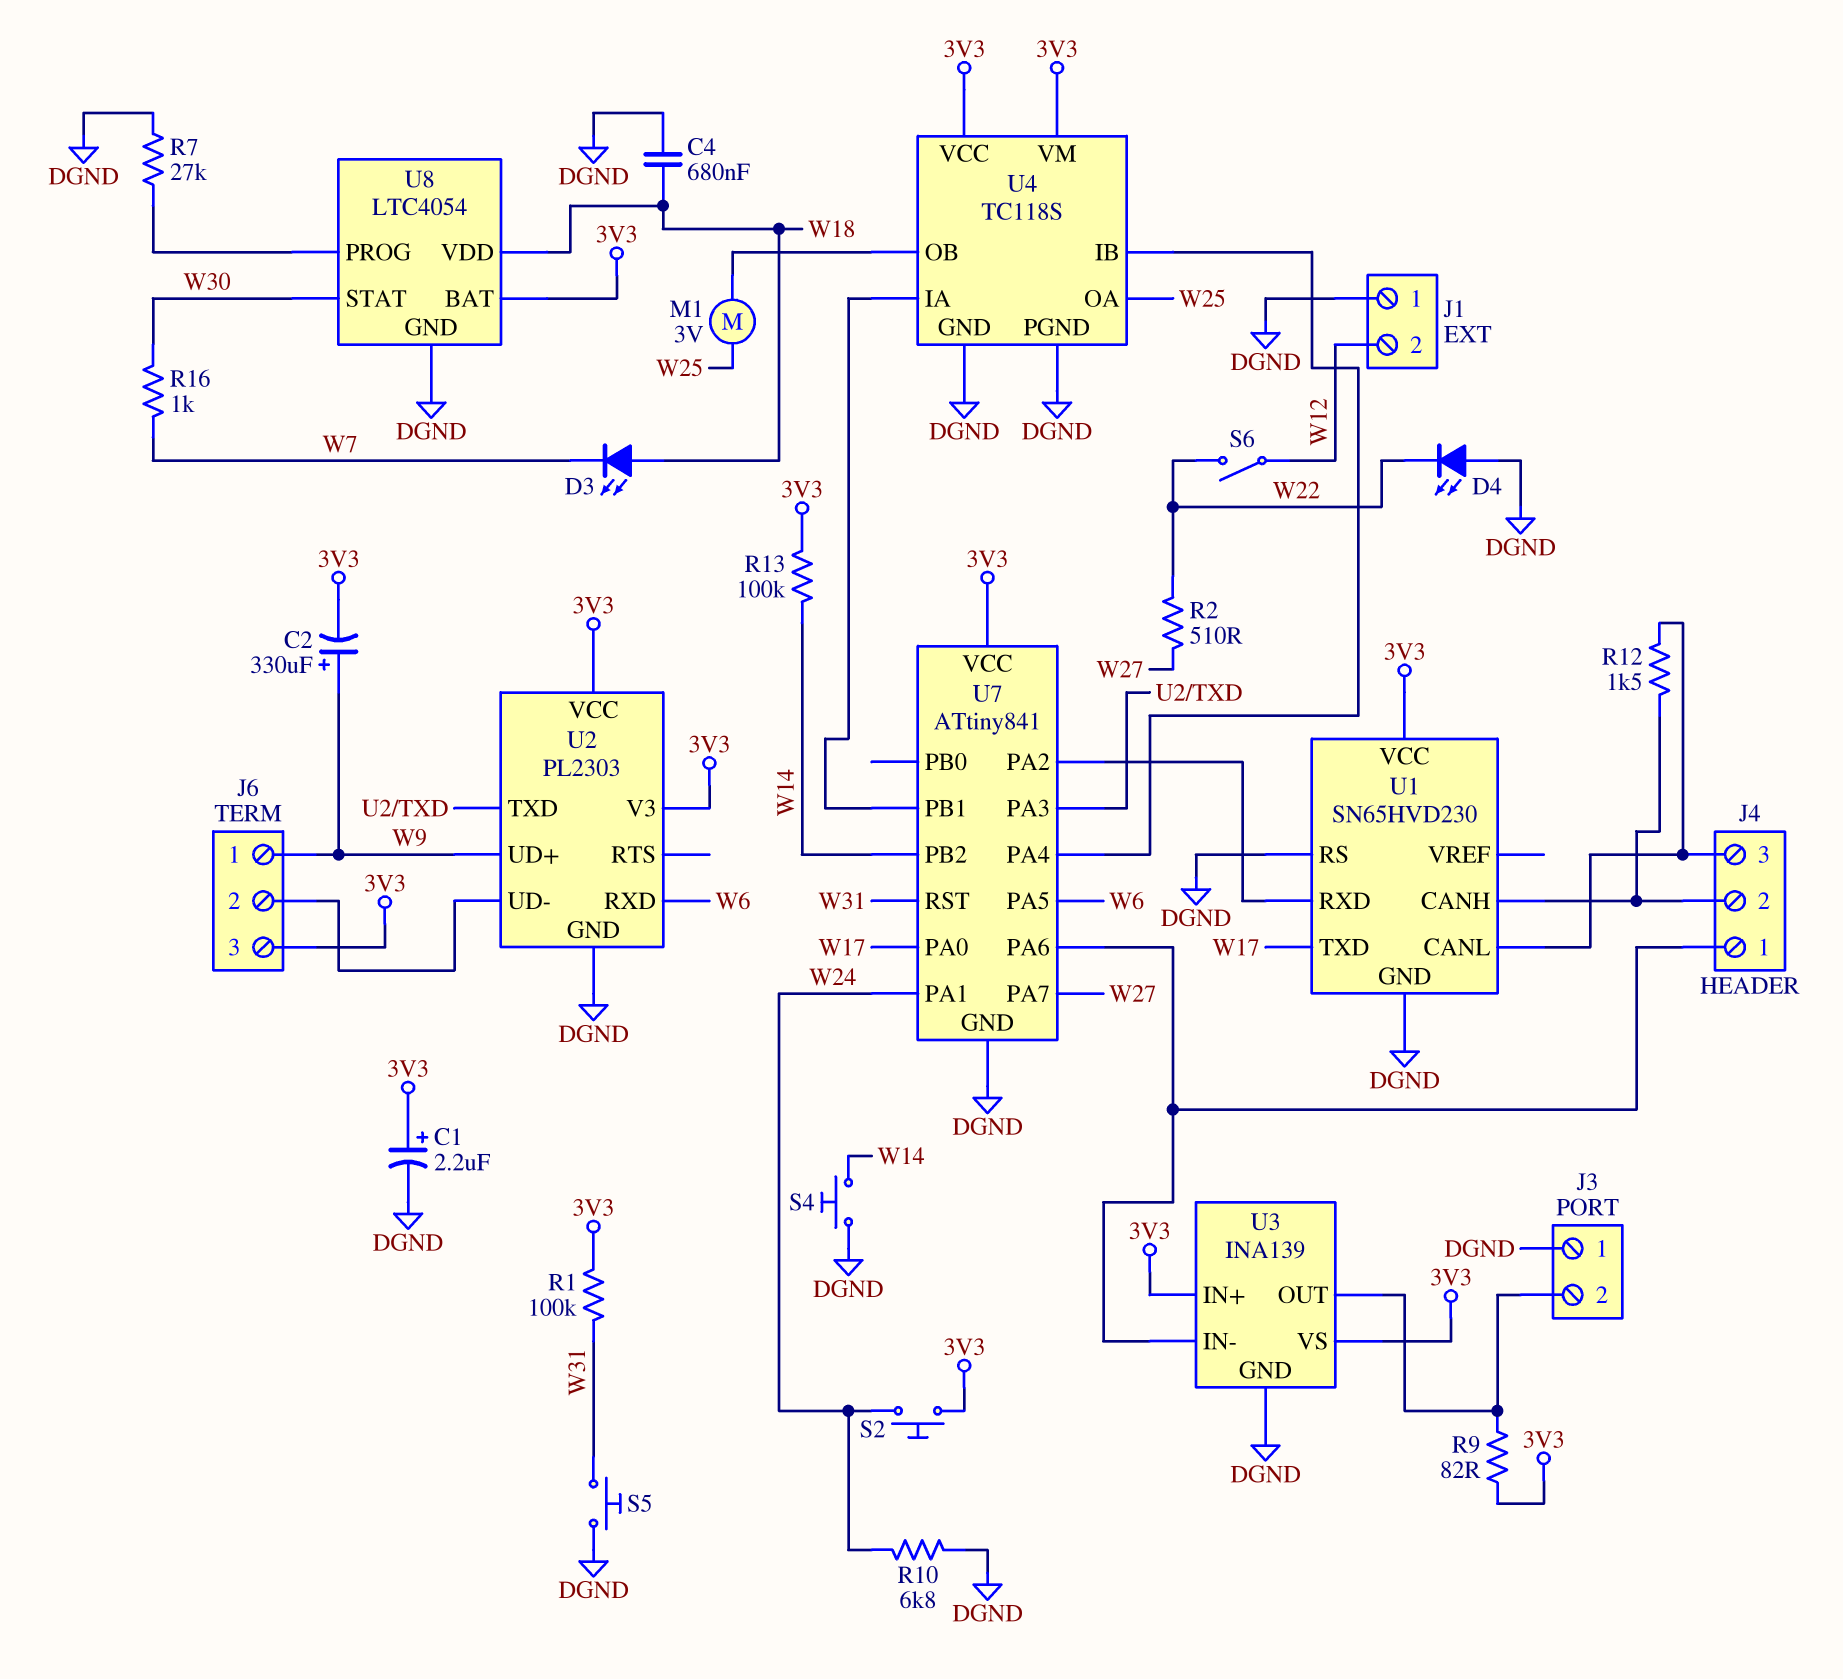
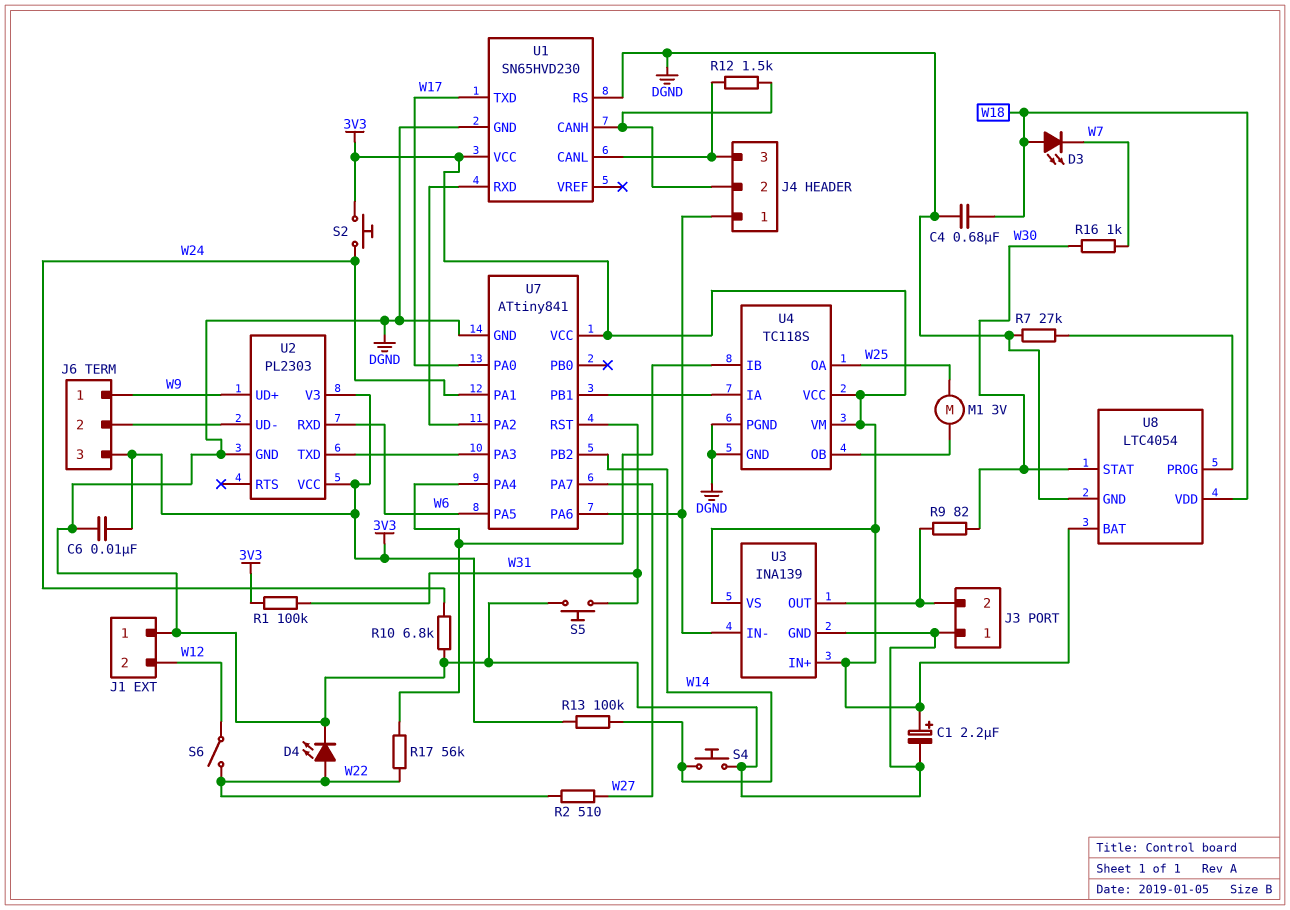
C2: 330uF (plus W9, minus 3V3) -> none
C6: none -> 10nF (3V3, DGND)
D4: LED (A DGND, K W22) -> LED (A W22, K DGND)
R9: 82 (3V3, J3/2) -> 82 (J3/2, W30)
R17: none -> 56k (U4/IB, W22)

